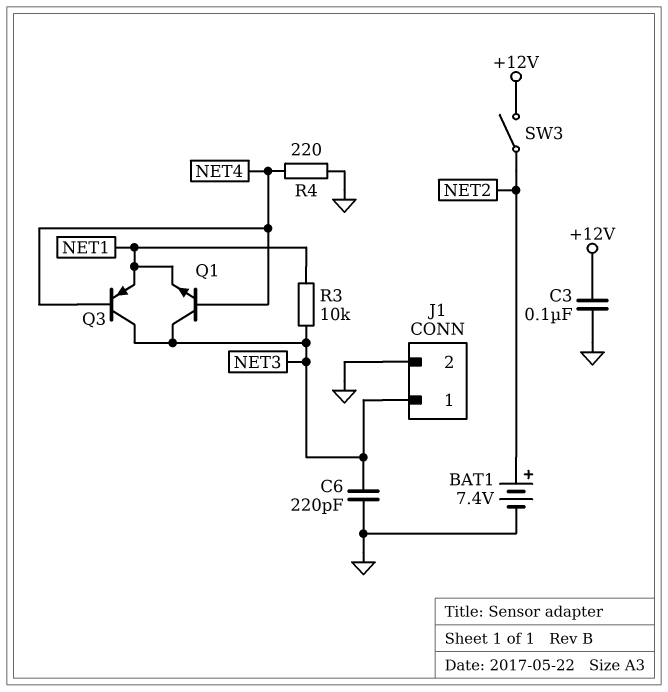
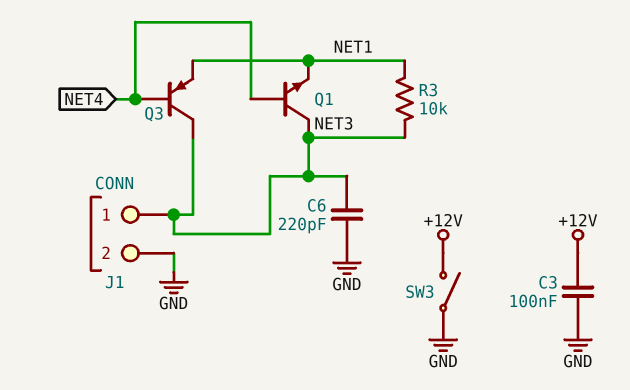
BAT1: 7.4V (plus NET2, minus GND) -> none
R4: 220 (GND, NET4) -> none
SW3: switch (+12V, NET2) -> switch (+12V, GND)

